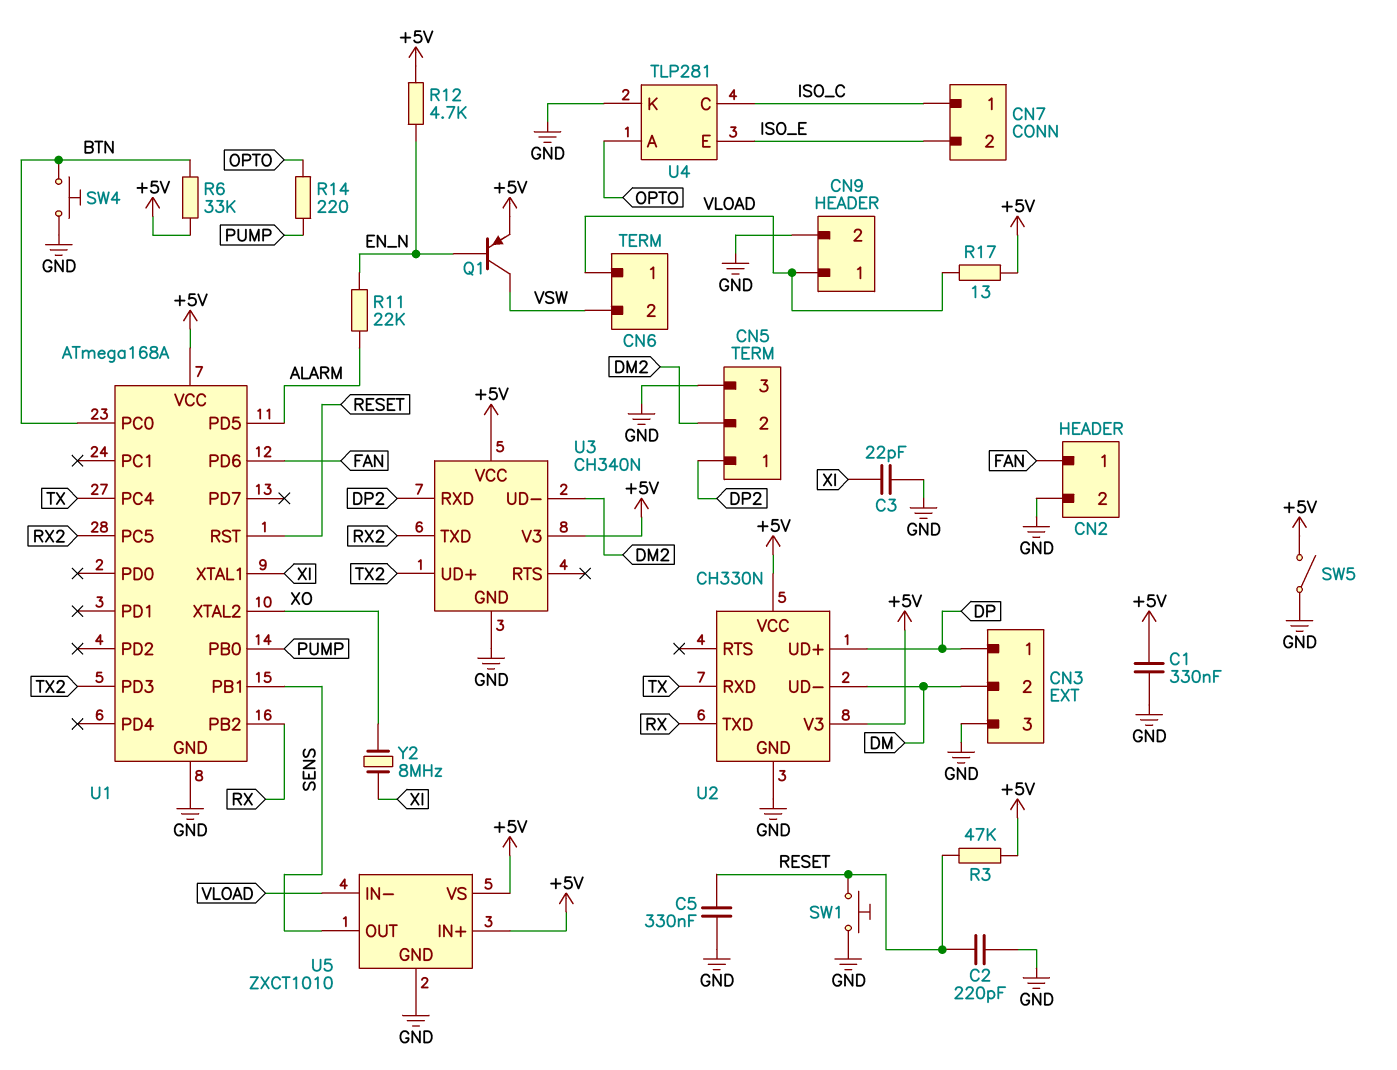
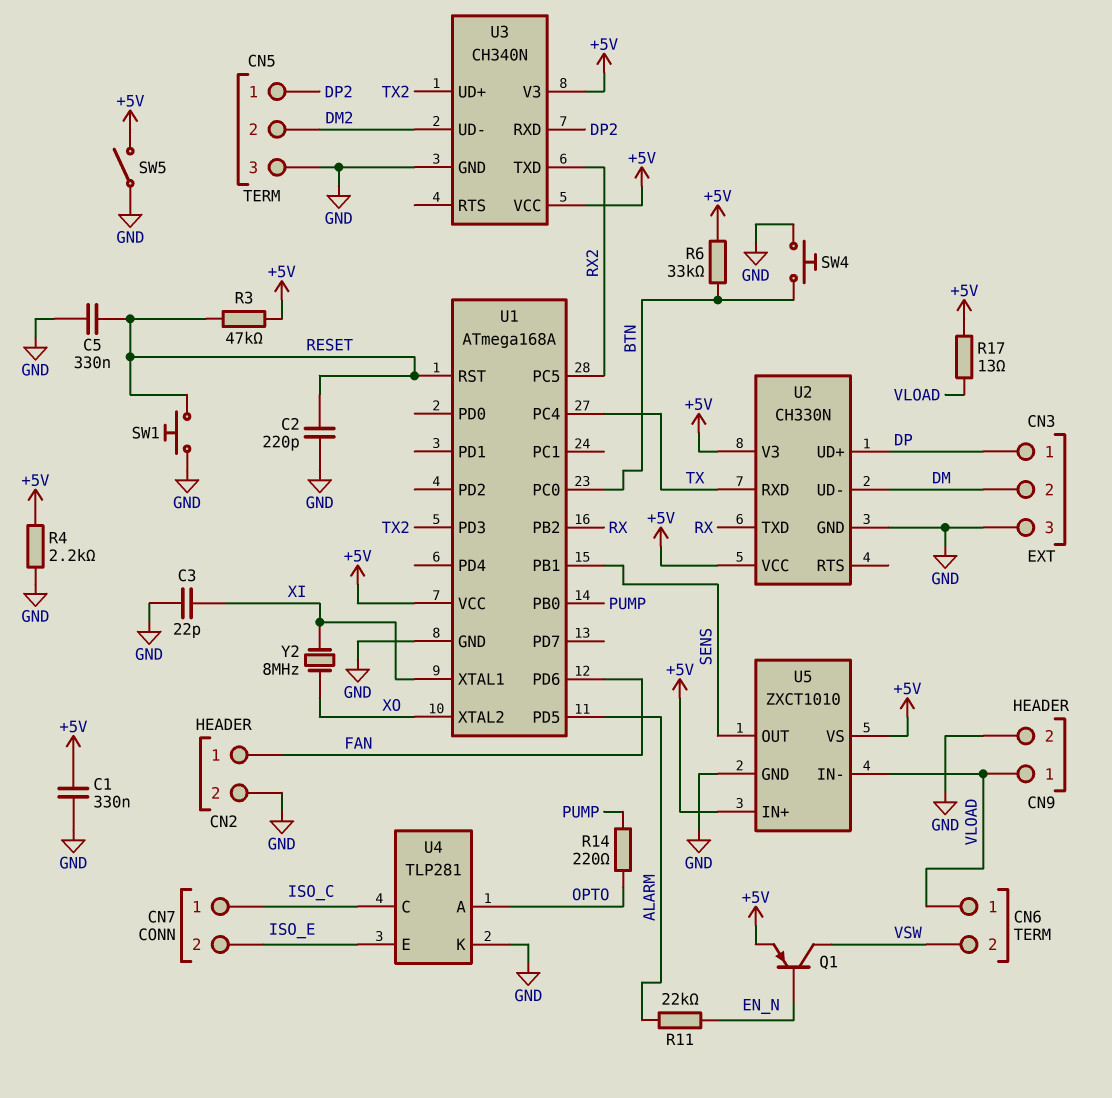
R4: none -> 2.2k (+5V, GND)
R12: 4.7k (+5V, EN_N) -> none

